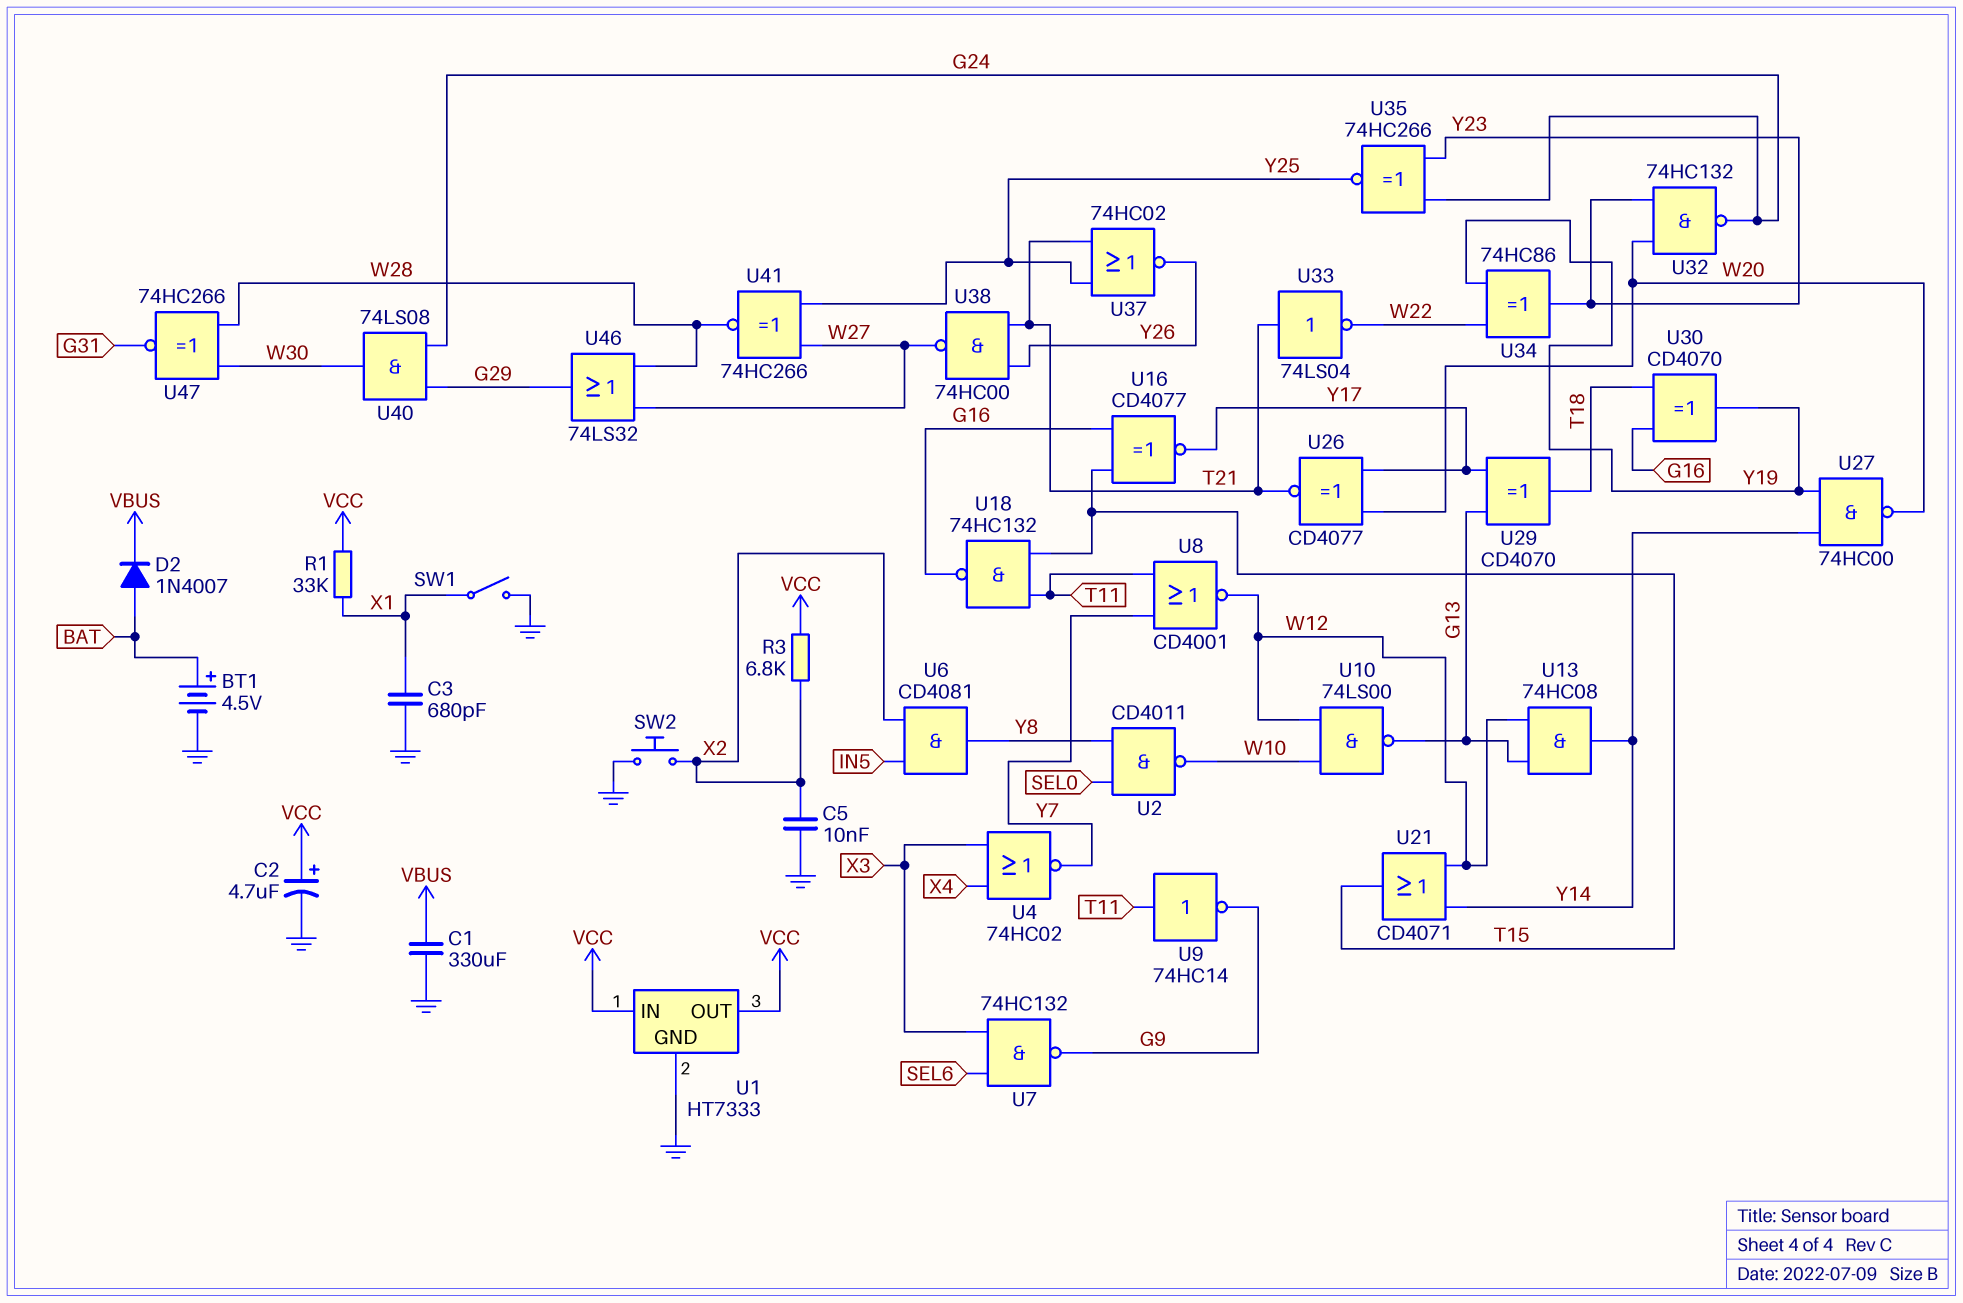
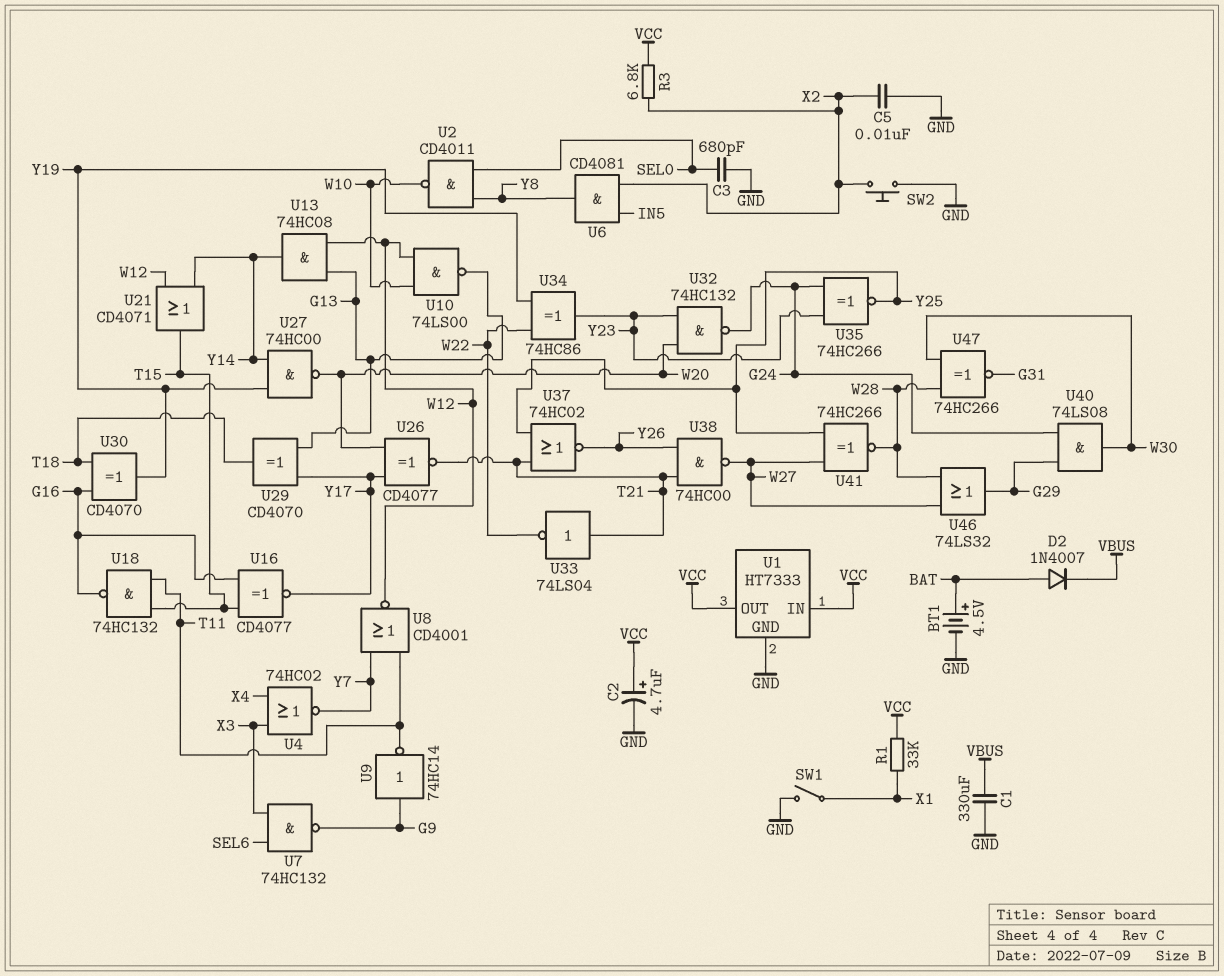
C3: 680pF (GND, X1) -> 680pF (GND, SEL0)
U9: NOT 74HC14 (in T11, out G9) -> NOT 74HC14 (in G9, out T11)

